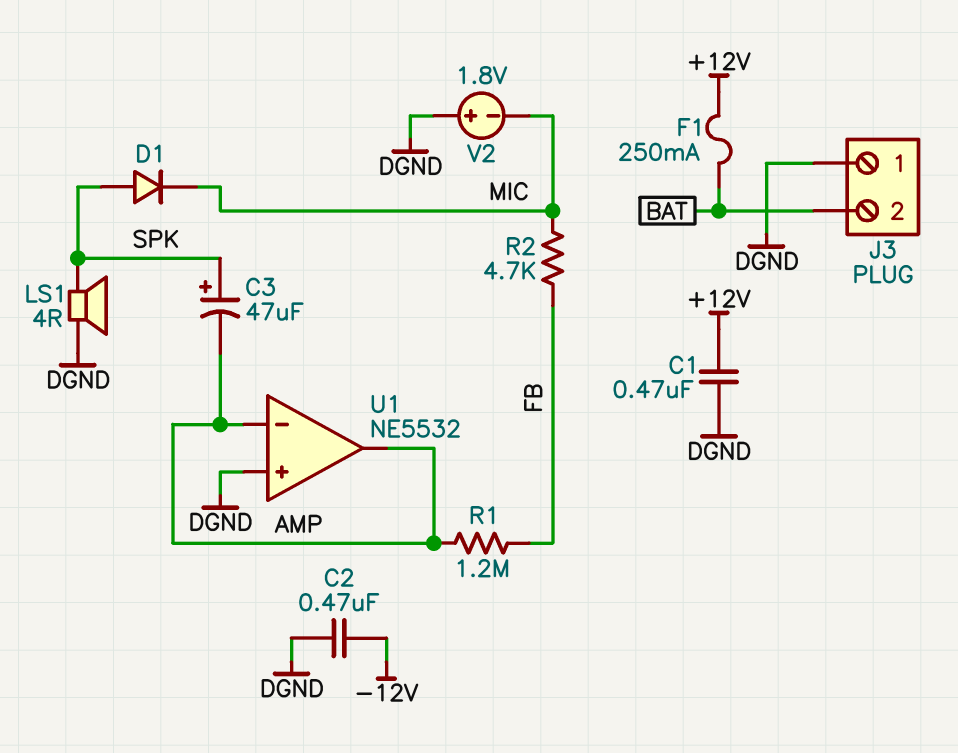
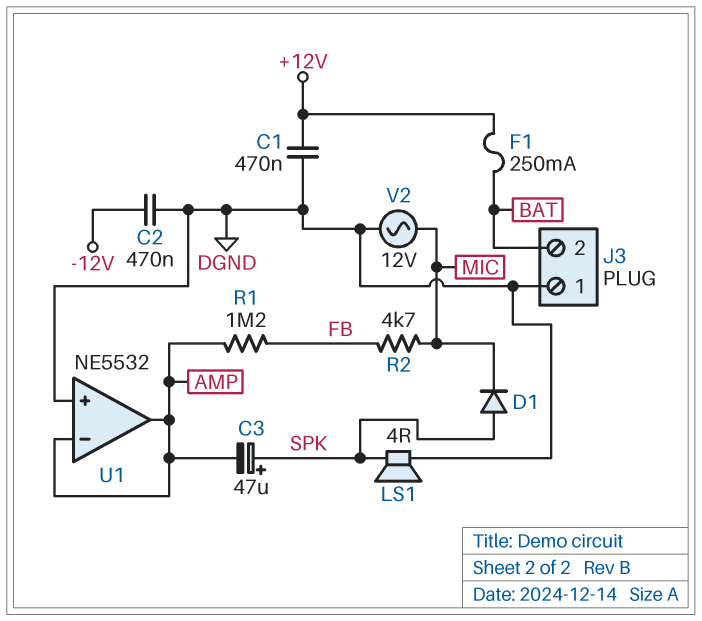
V2: 1.8V (plus DGND, minus MIC) -> AC 12V (DGND, MIC)

